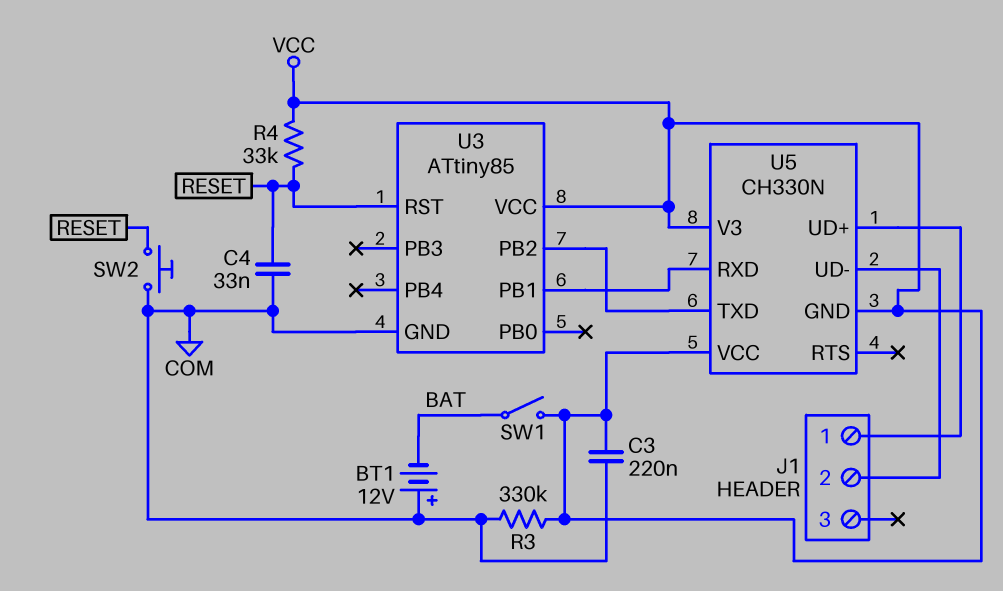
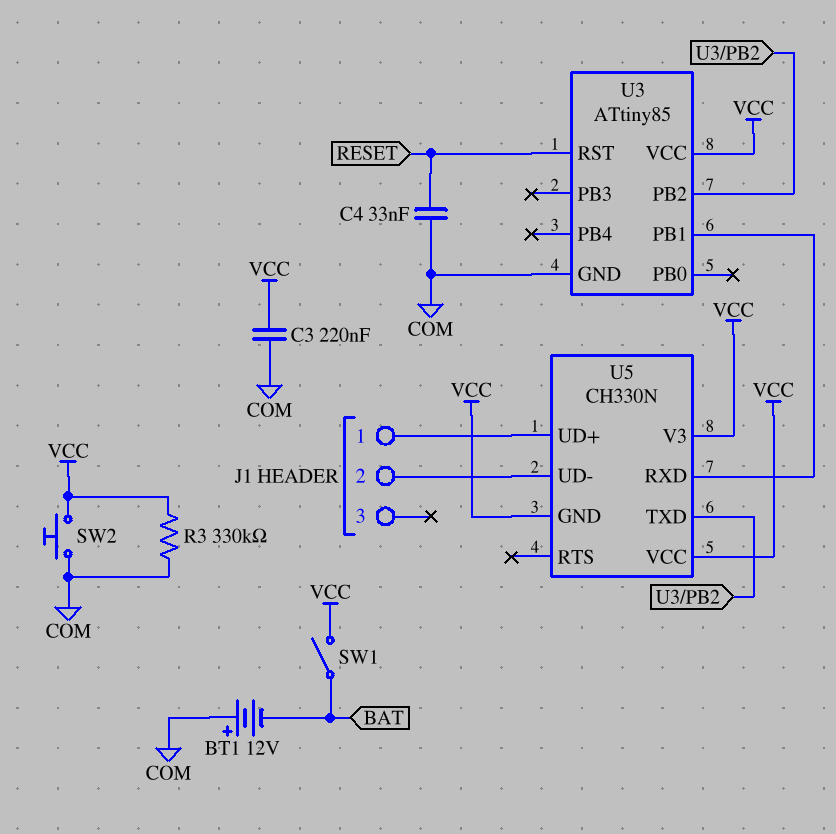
R4: 33k (RESET, VCC) -> none
SW2: button (COM, RESET) -> button (COM, VCC)

